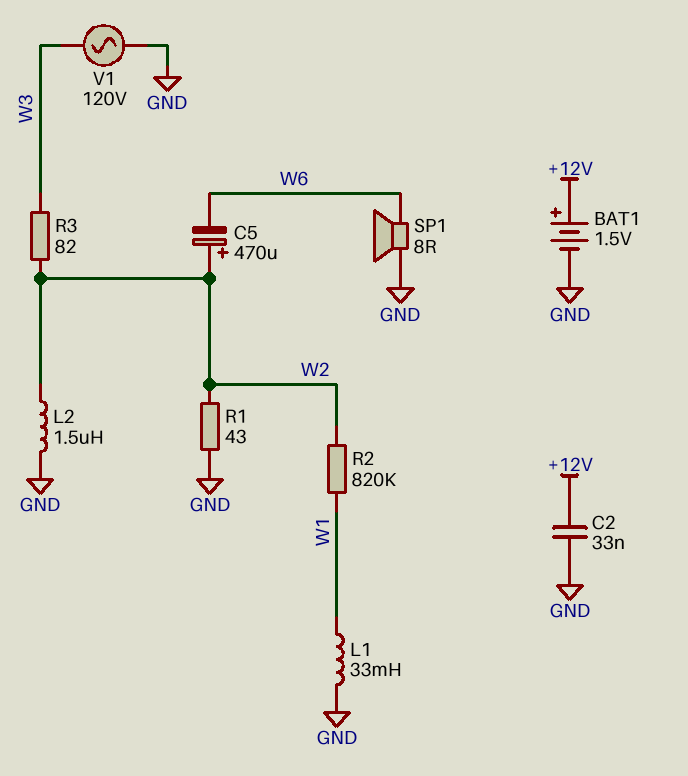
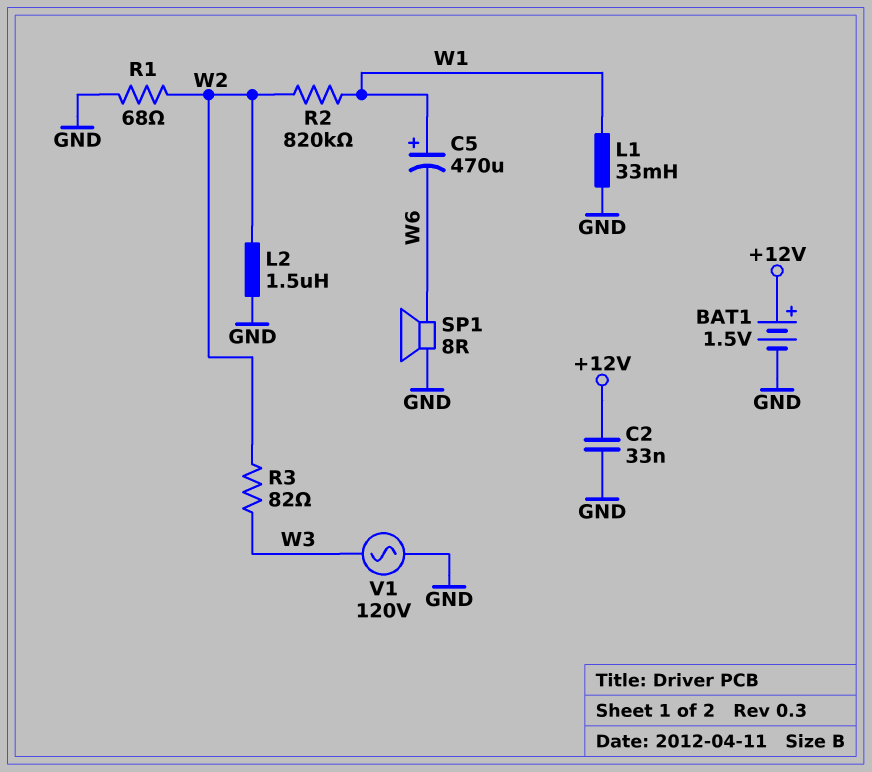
C5: 470uF (plus W2, minus W6) -> 470uF (plus W1, minus W6)
R1: 43 (GND, W2) -> 68 (GND, W2)

